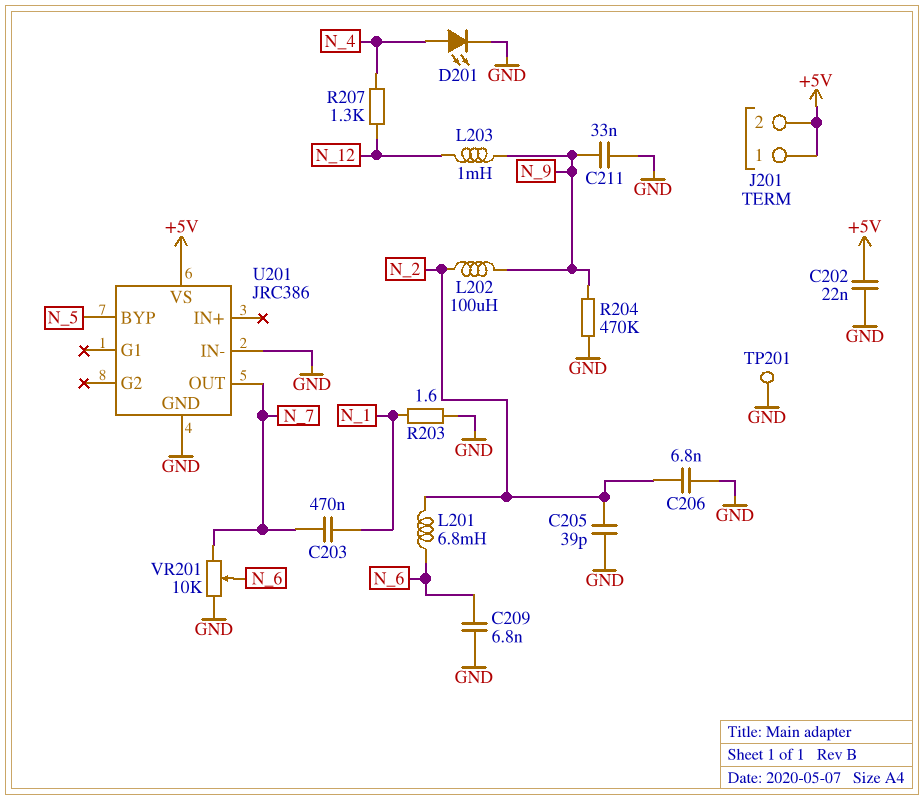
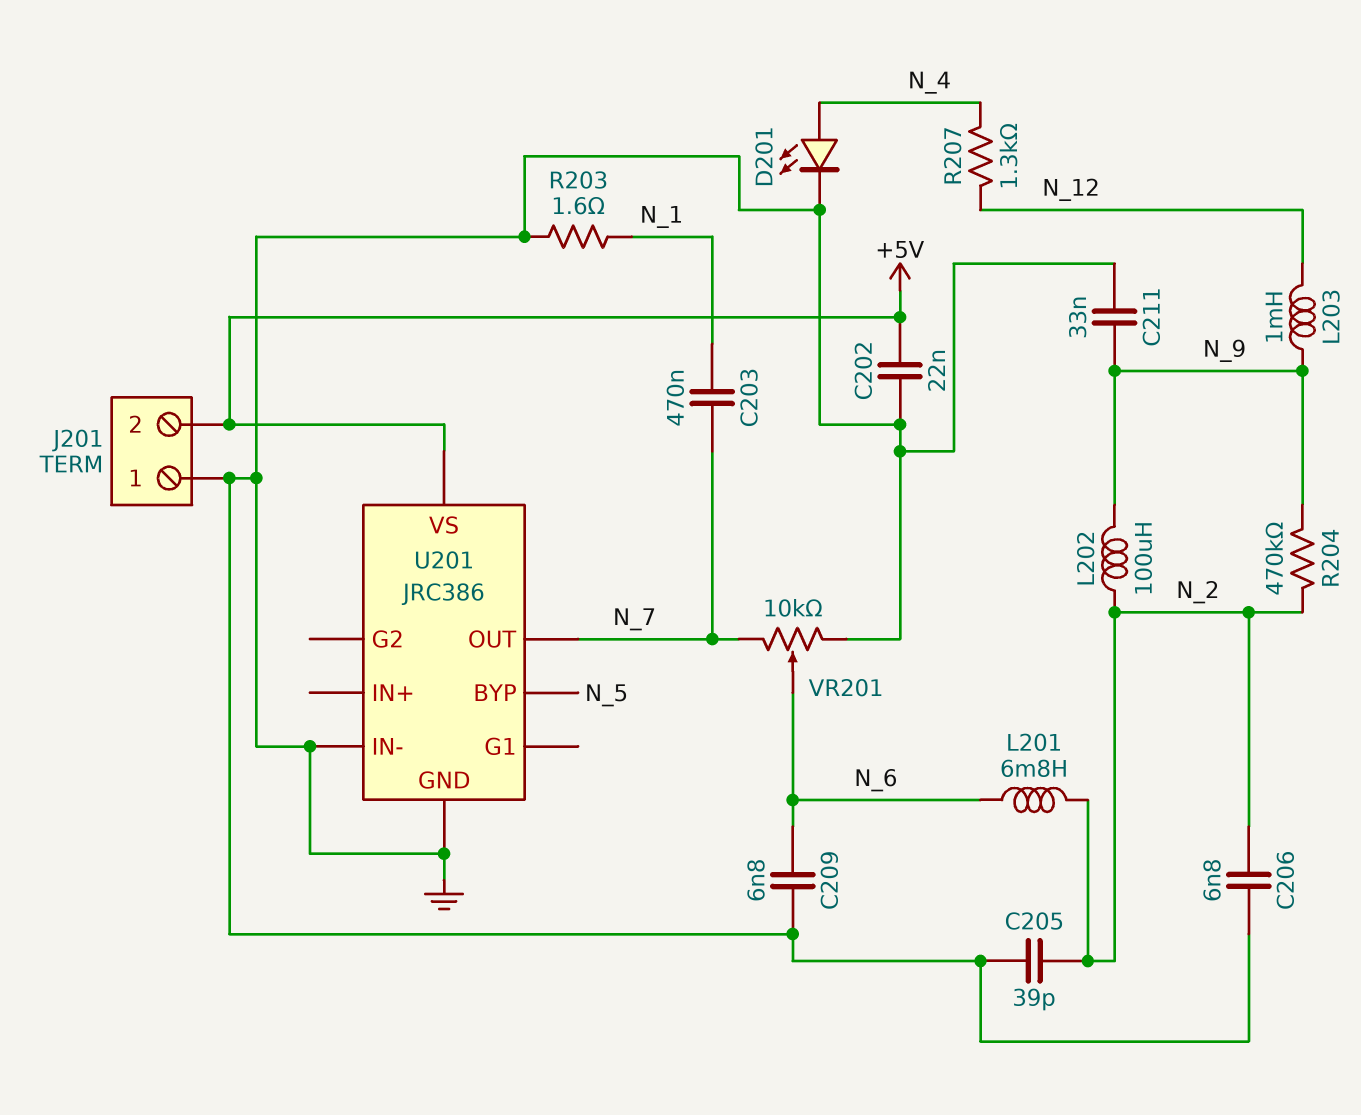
J201 pin 1: +5V -> GND
R204: 470k (GND, N_9) -> 470k (N_2, N_9)
TP201: test point (GND) -> none

